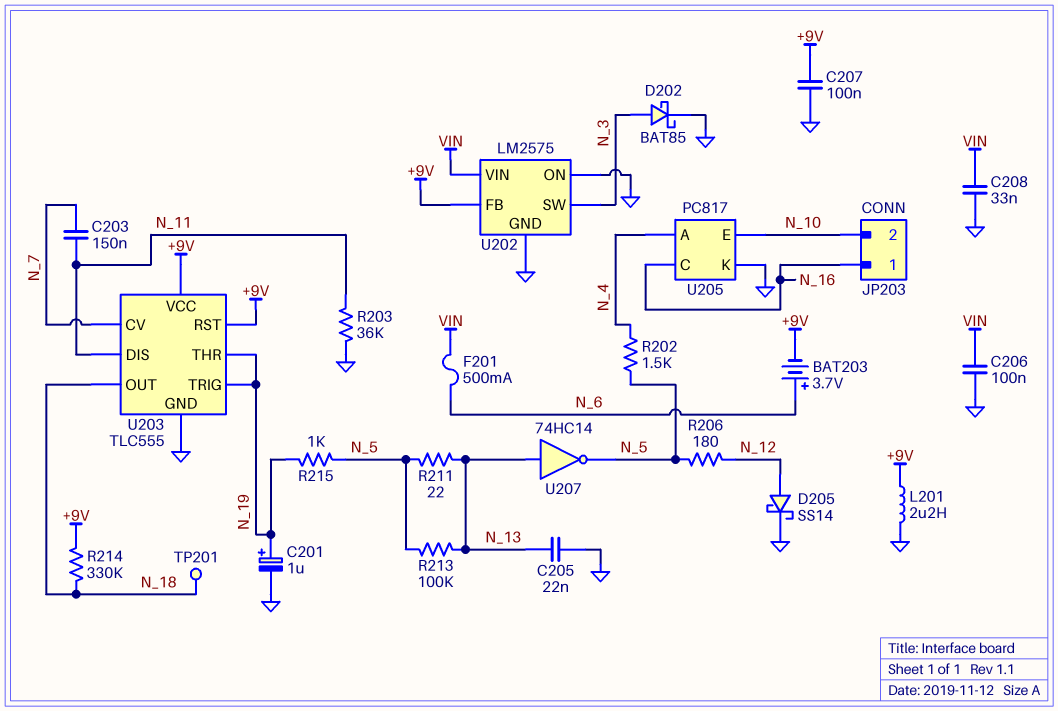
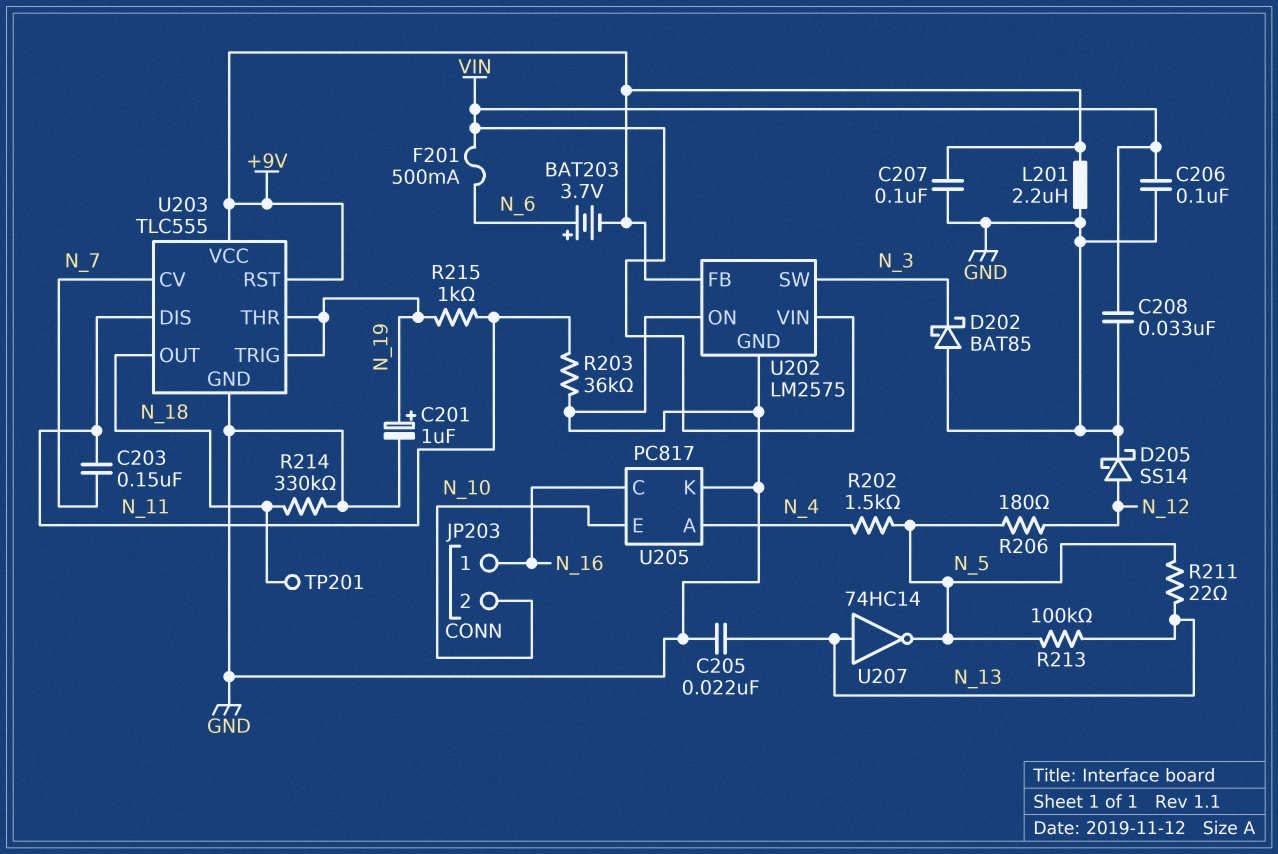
D202: schottky BAT85 (A N_3, K GND) -> schottky BAT85 (A GND, K N_3)
R214: 330k (+9V, N_18) -> 330k (GND, N_18)
R215: 1k (N_5, N_19) -> 1k (N_11, N_19)

